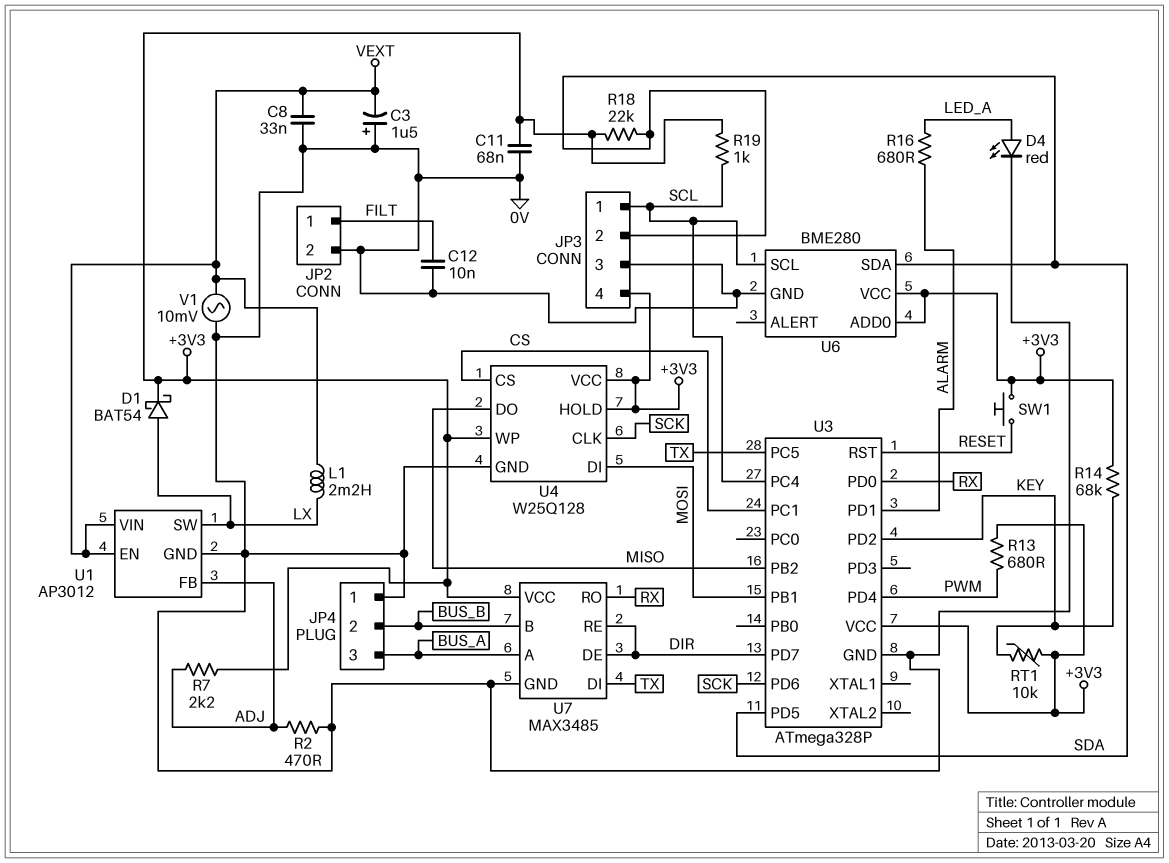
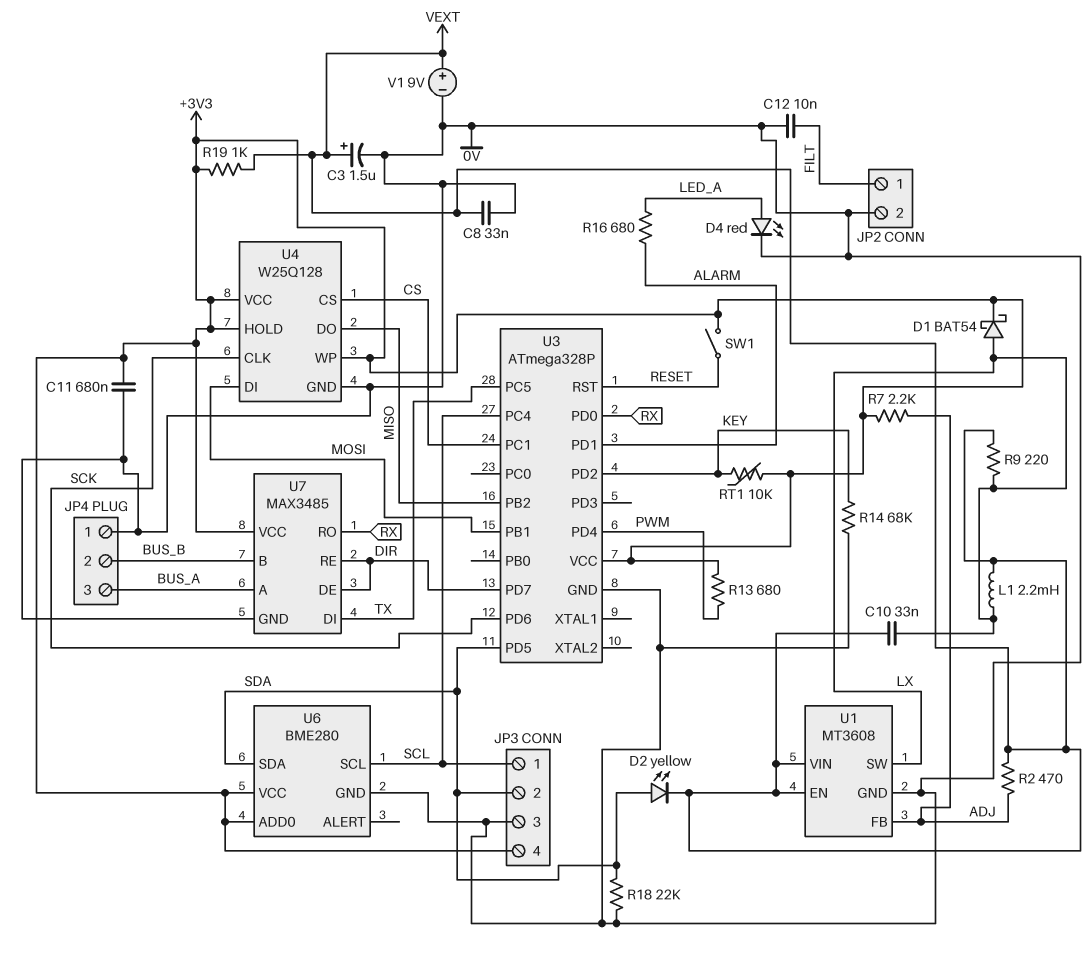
C3: 1.5uF (plus 0V, minus VEXT) -> 1.5uF (plus VEXT, minus 0V)
C10: none -> 33nF (LX, VEXT)
C11: 68nF (+3V3, 0V) -> 680nF (+3V3, 0V)
D2: none -> LED yellow (A SDA, K VEXT)
R2: 470 (0V, ADJ) -> 470 (ADJ, VEXT)
R9: none -> 220 (LX, VEXT)
R14: 68k (+3V3, KEY) -> 68k (0V, KEY)
R18: 22k (+3V3, SDA) -> 22k (0V, SDA)
R19: 1k (+3V3, SCL) -> 1k (+3V3, VEXT)
SW1: button (+3V3, RESET) -> switch (+3V3, RESET)
U1: AP3012 -> MT3608
V1: AC 10mV (0V, VEXT) -> 9V (plus VEXT, minus 0V)

